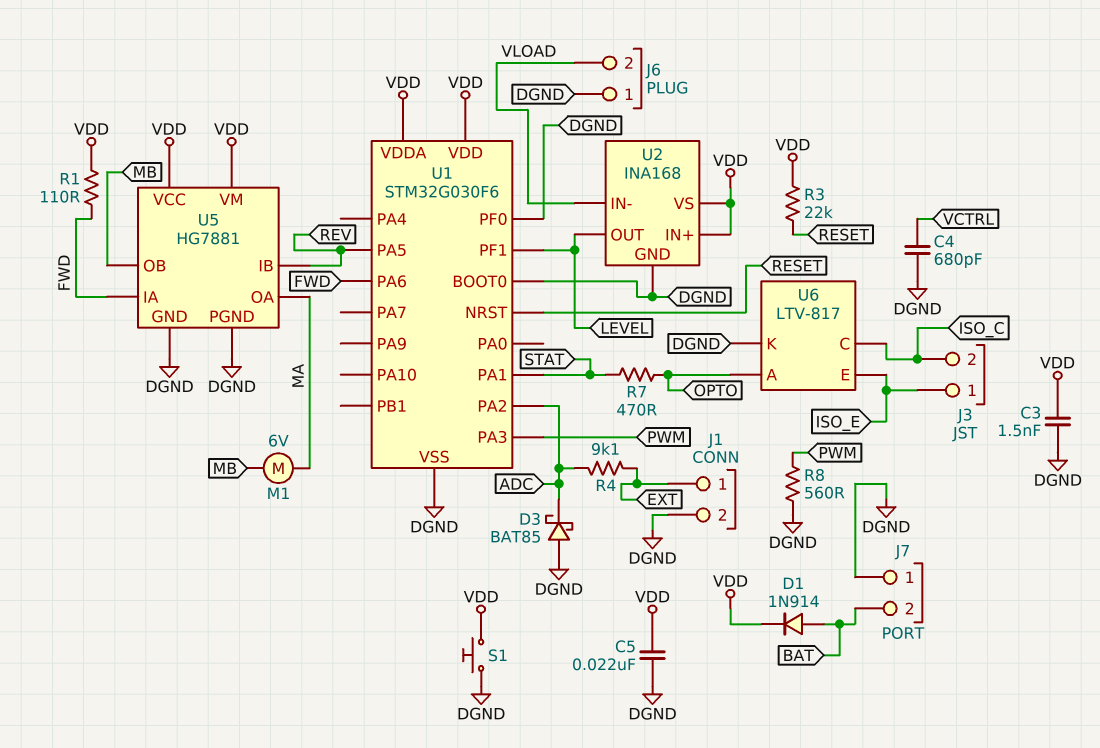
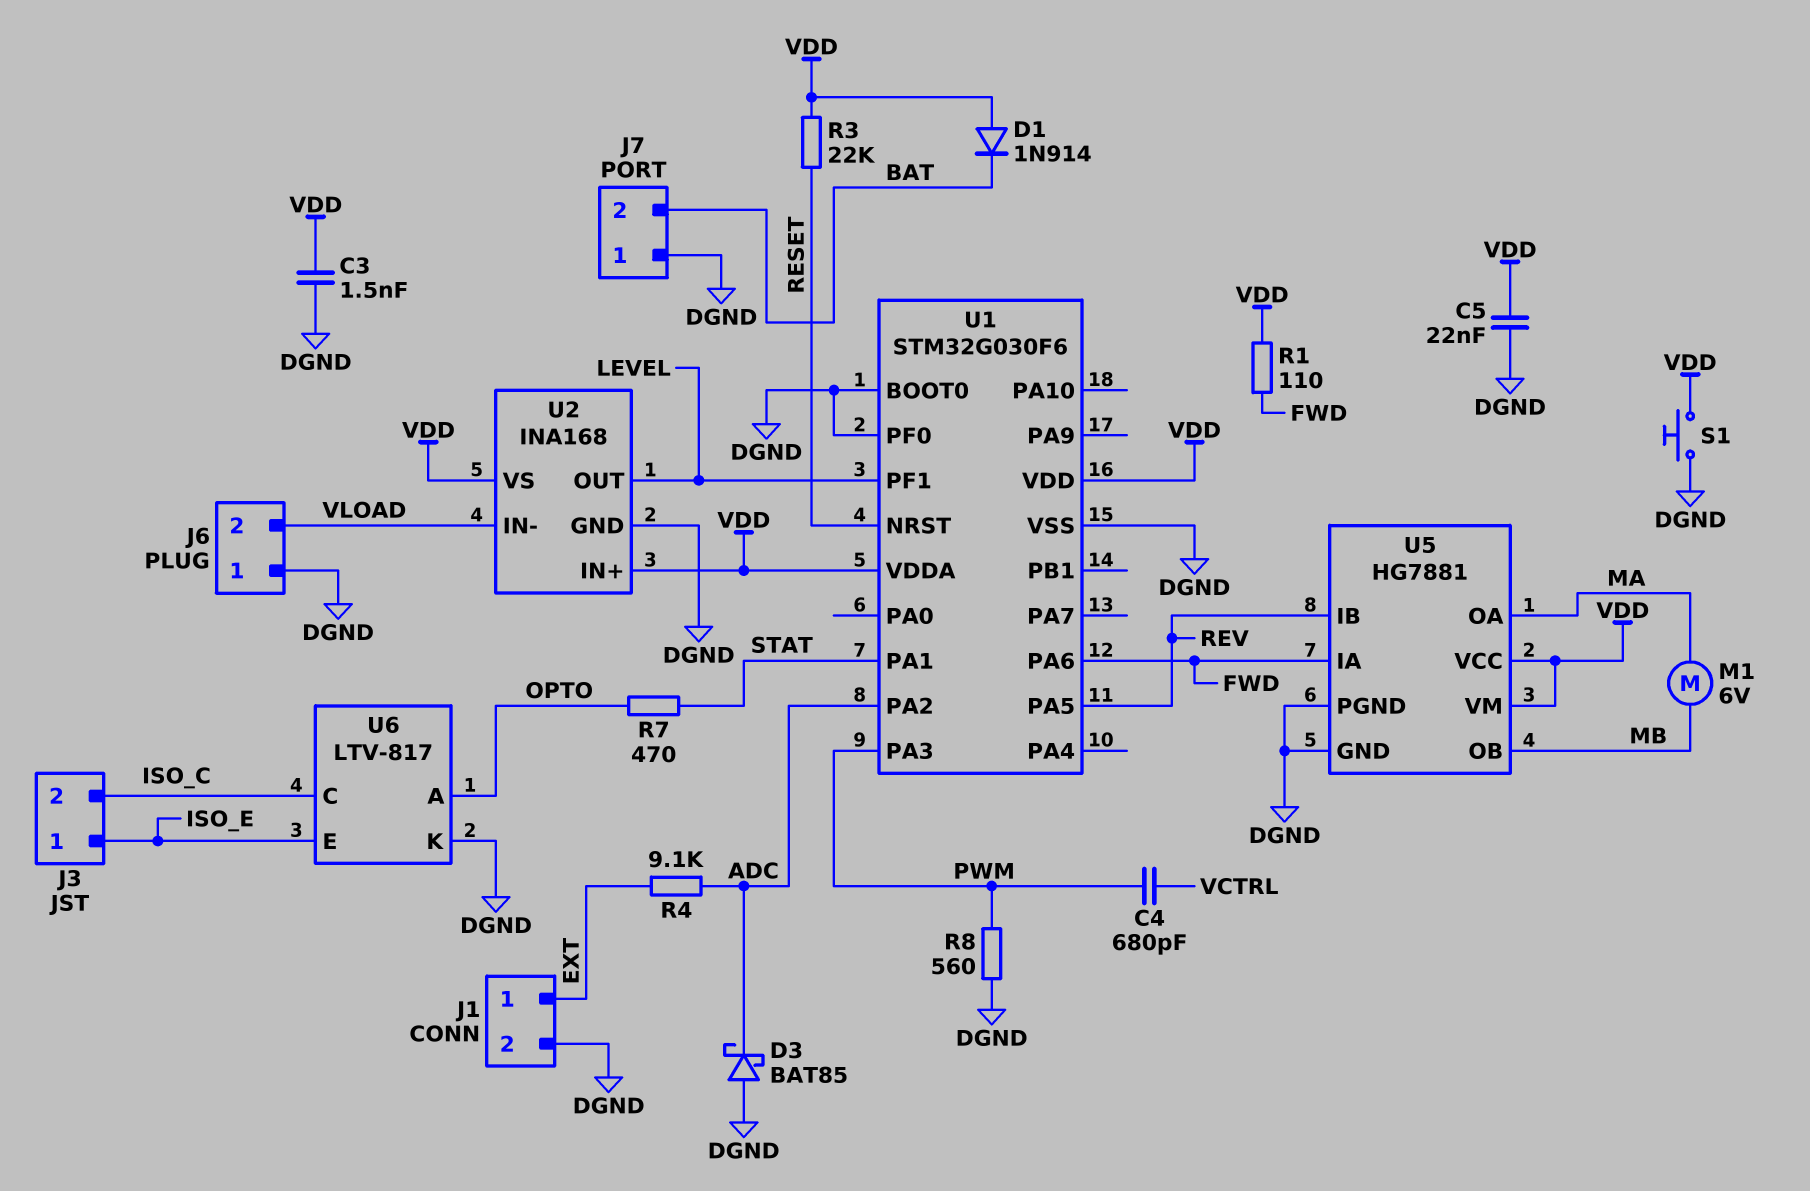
C4: 680pF (DGND, VCTRL) -> 680pF (PWM, VCTRL)
D1: diode 1N914 (A BAT, K VDD) -> diode 1N914 (A VDD, K BAT)

